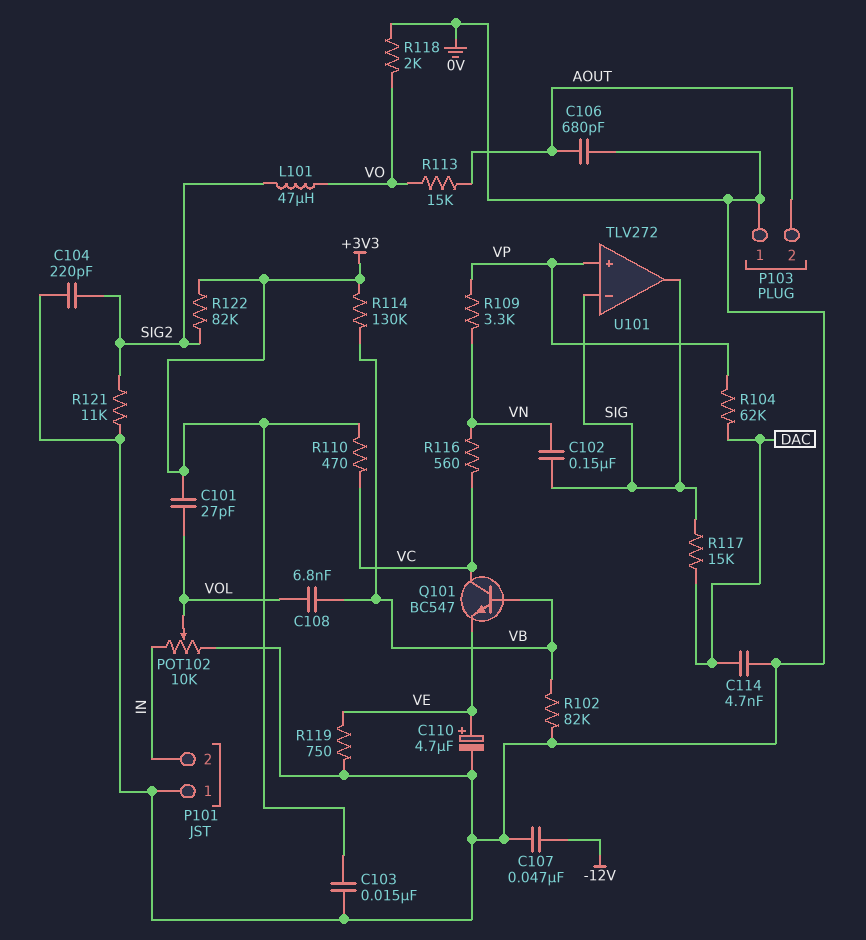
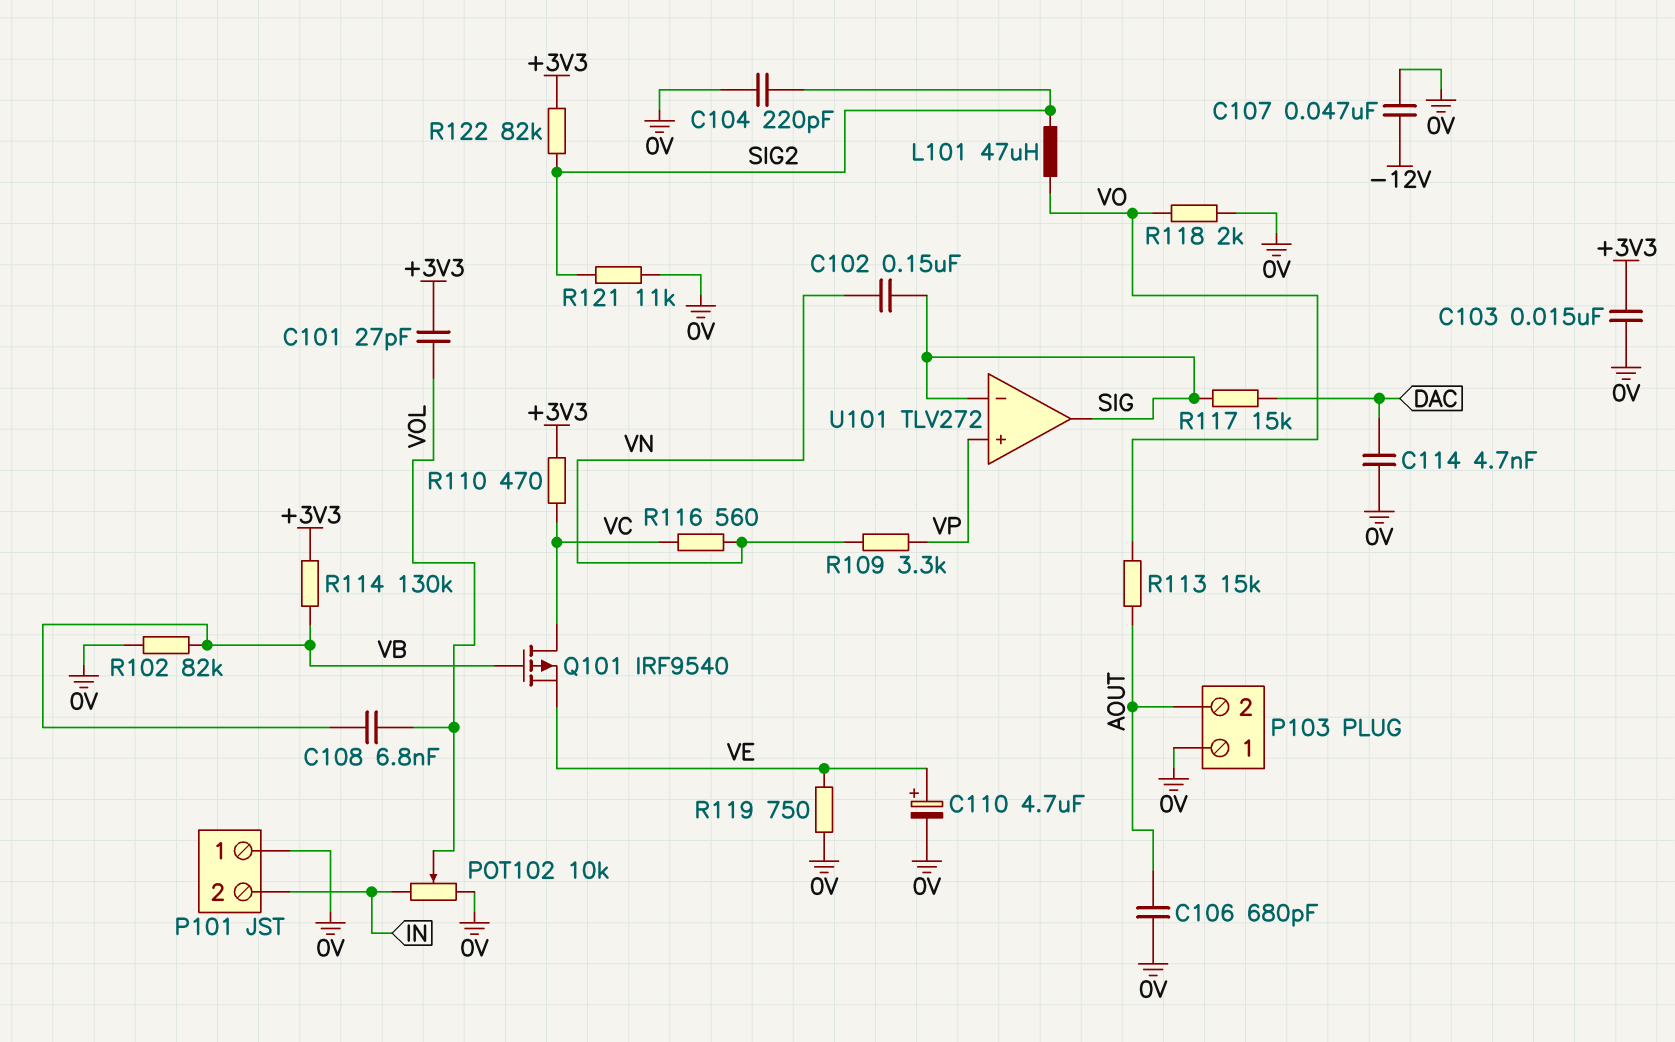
Q101: NPN BC547 (B VB, C VC, E VE) -> PMOS IRF9540 (G VB, D VC, S VE)
R104: 62k (DAC, VP) -> none

